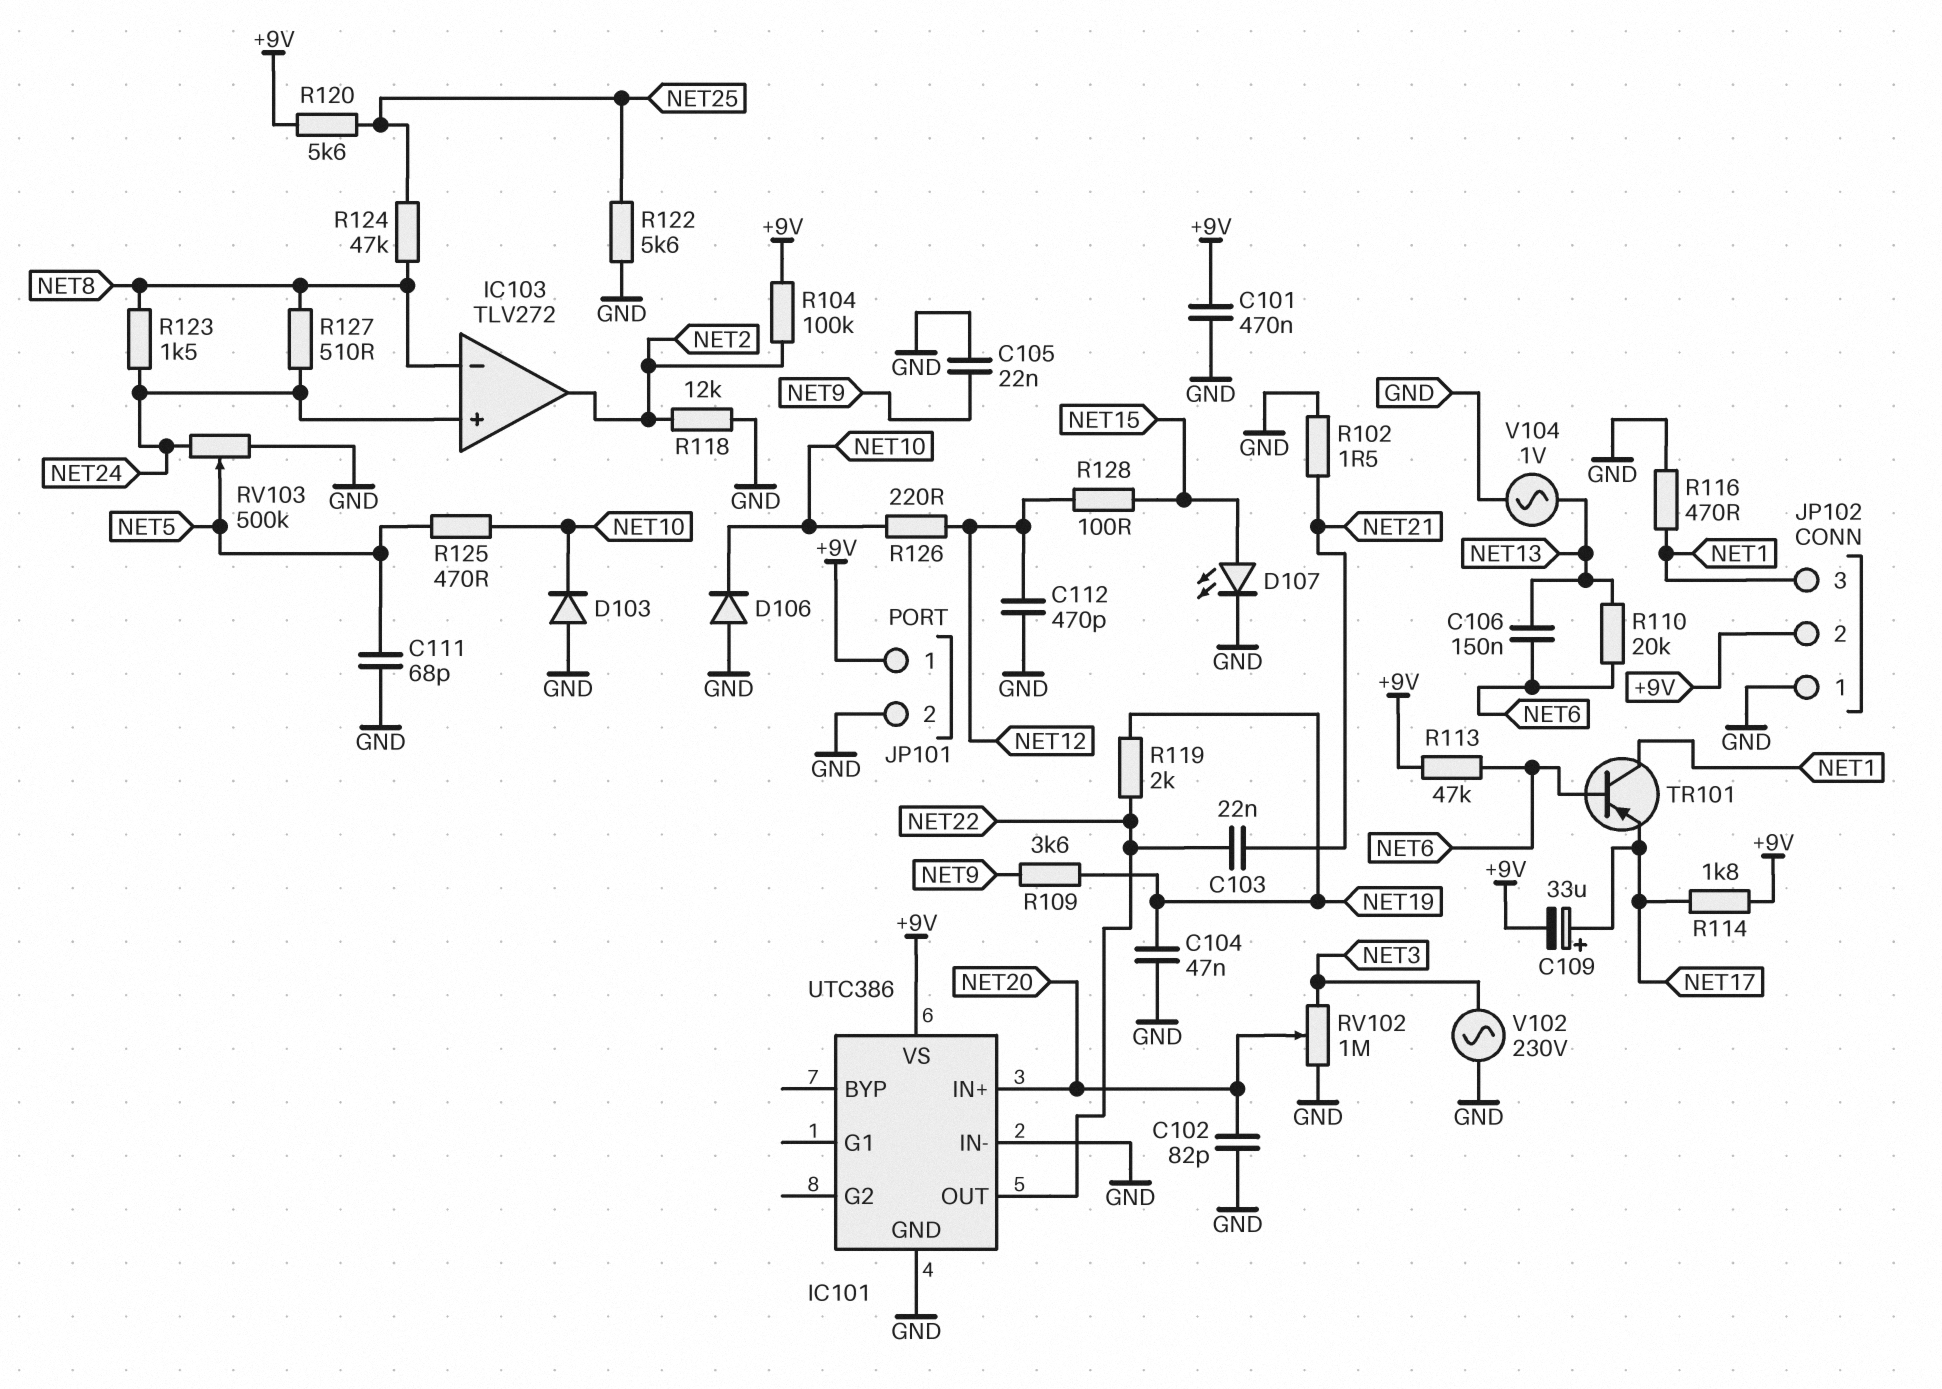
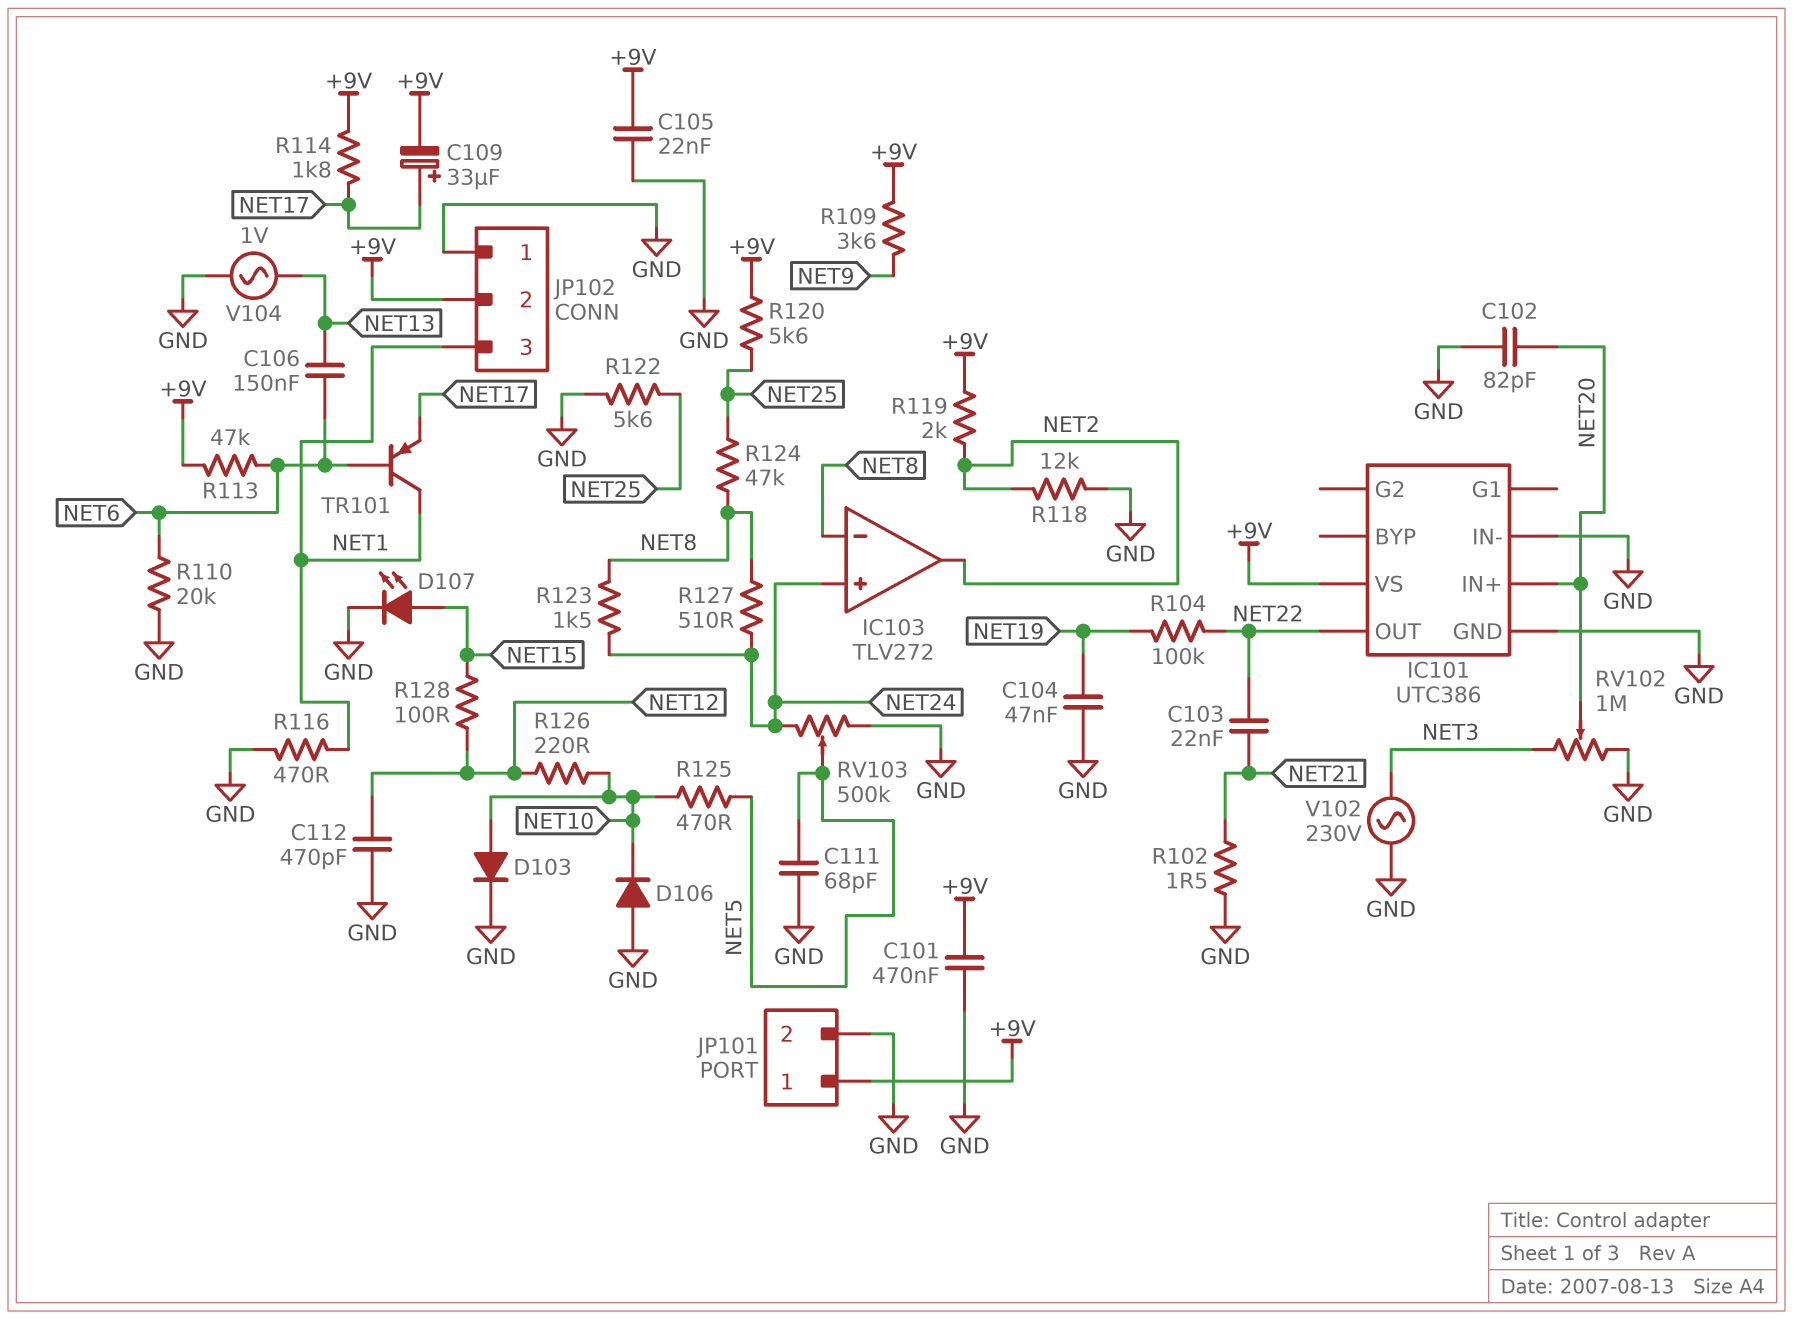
C105: 22nF (GND, NET9) -> 22nF (+9V, GND)
D103: diode (A GND, K NET10) -> diode (A NET10, K GND)
R104: 100k (+9V, NET2) -> 100k (NET19, NET22)
R109: 3.6k (NET9, NET19) -> 3.6k (+9V, NET9)
R110: 20k (NET6, NET13) -> 20k (GND, NET6)
R119: 2k (NET19, NET22) -> 2k (+9V, NET2)

